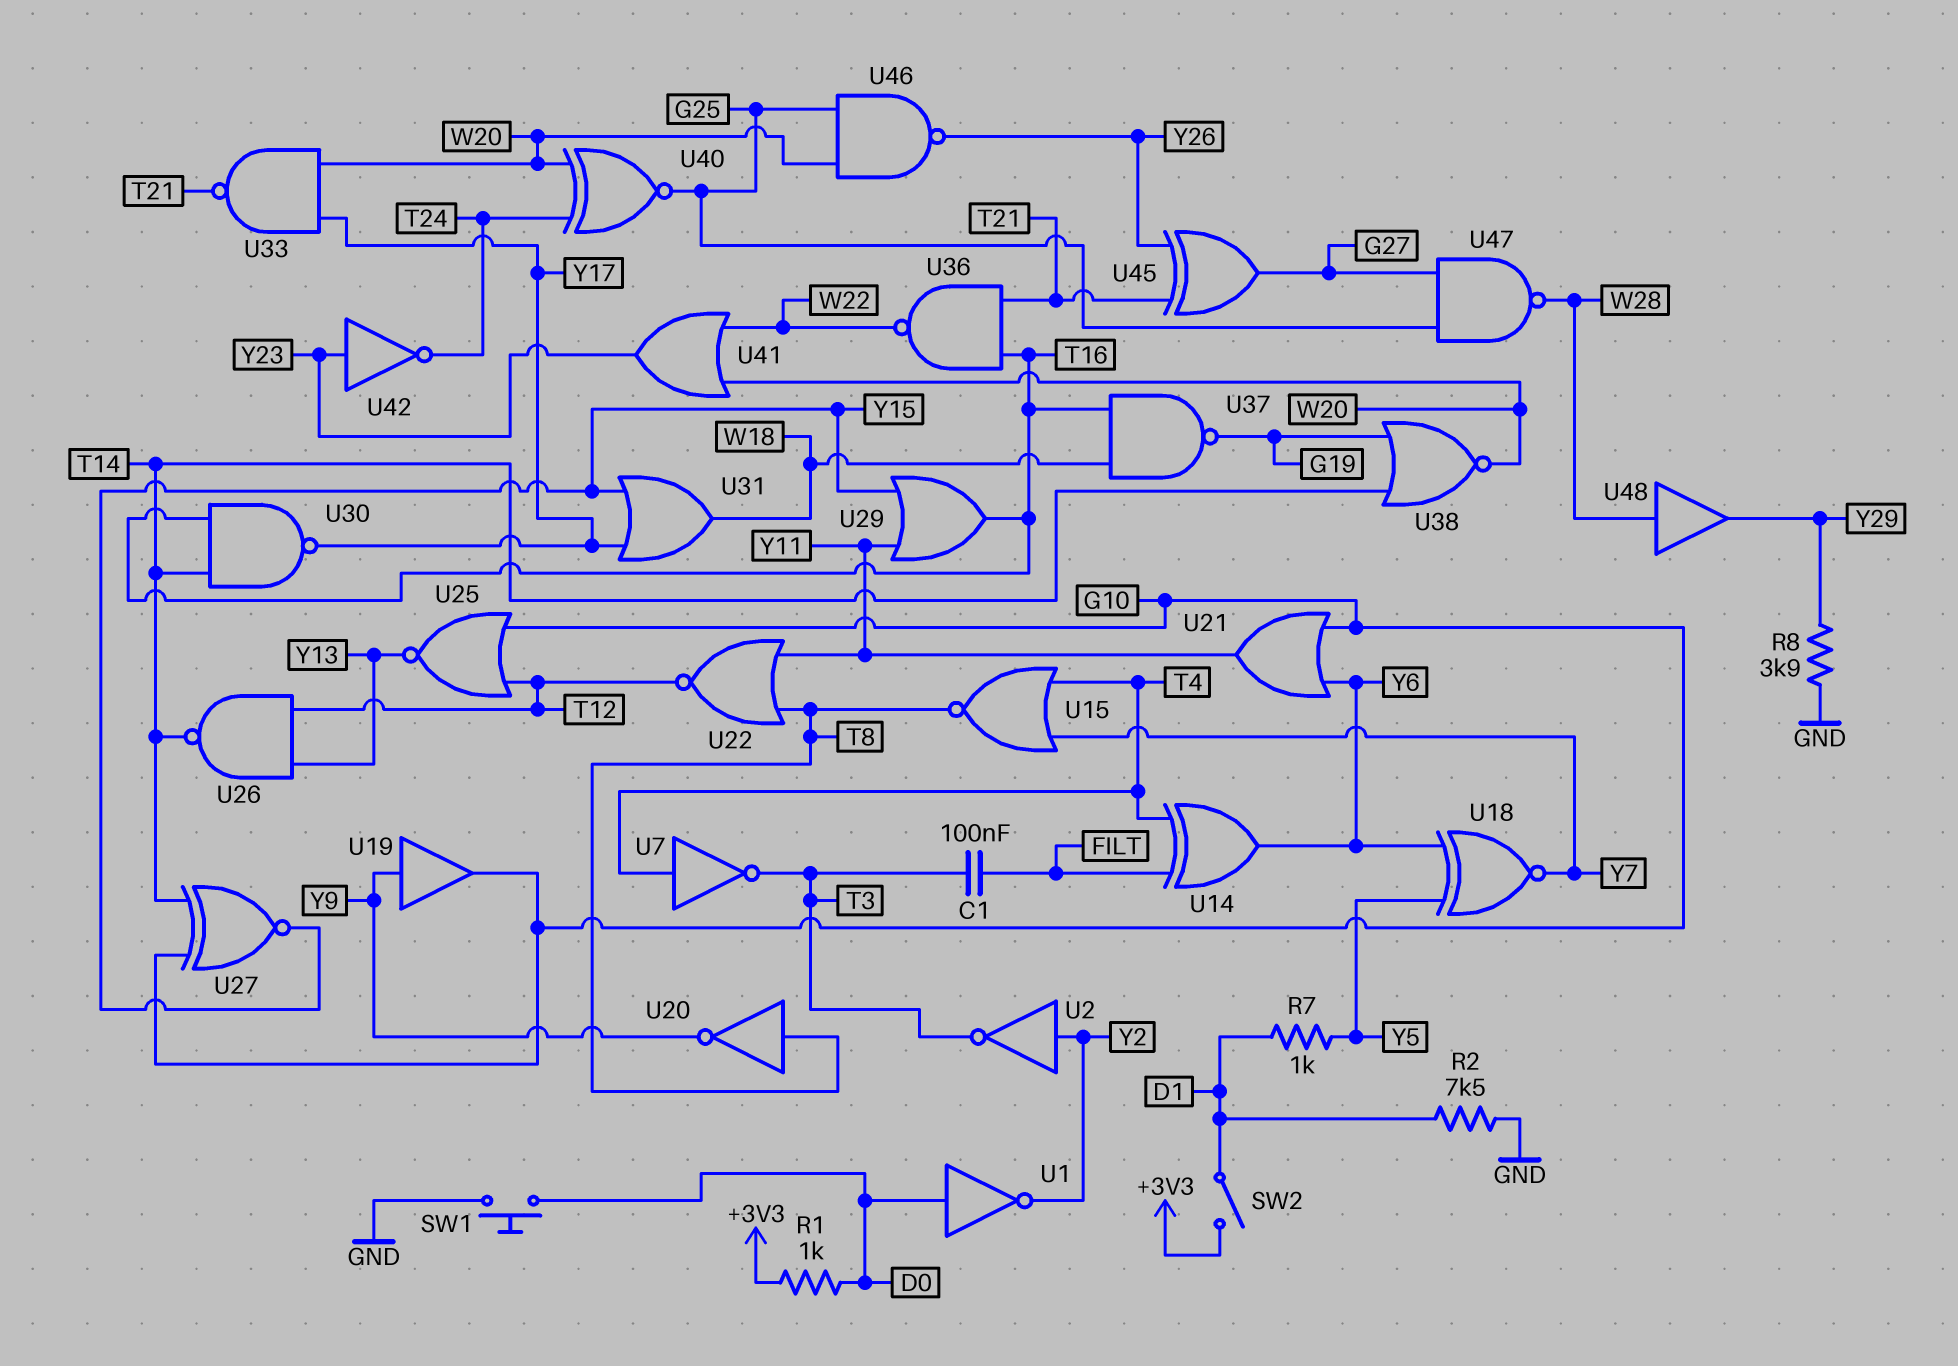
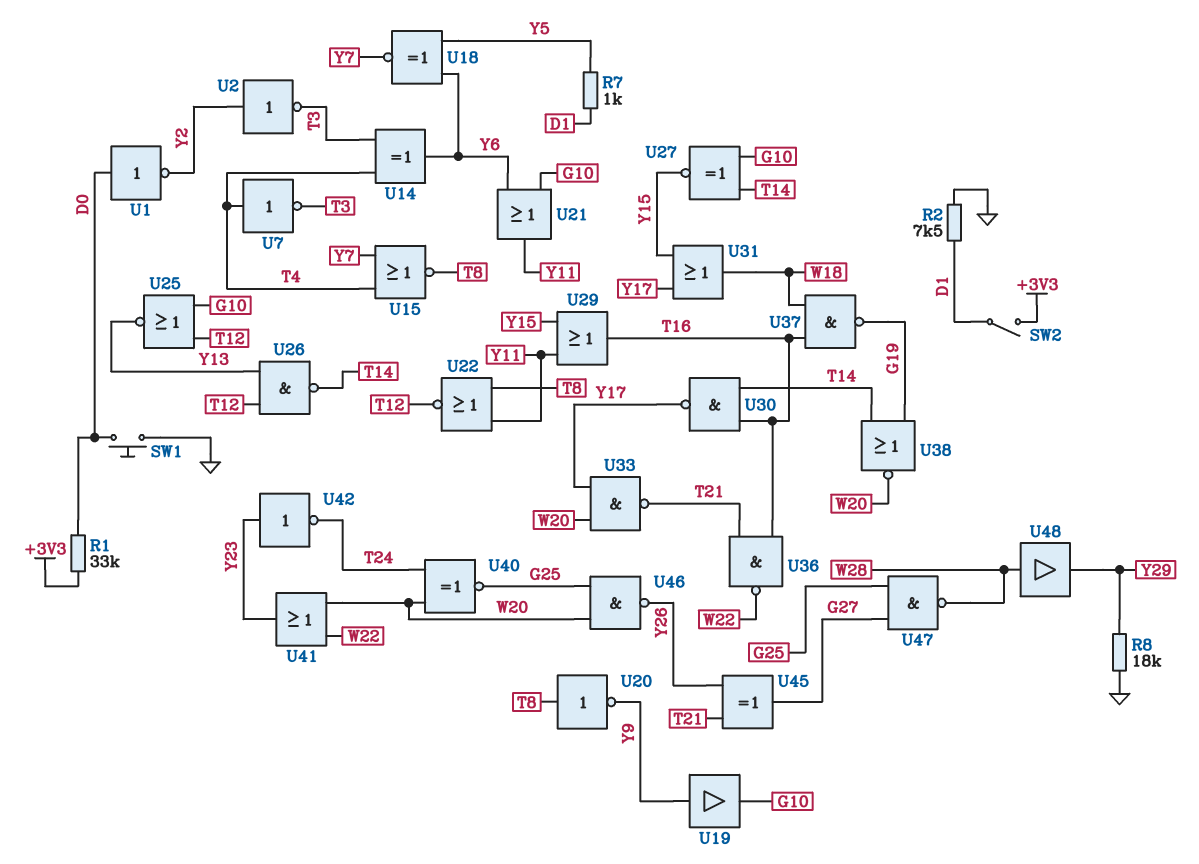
C1: 100nF (FILT, T3) -> none
R1: 1k (+3V3, D0) -> 33k (+3V3, D0)
R8: 3.9k (GND, Y29) -> 18k (GND, Y29)
U14: XOR (in FILT, in T4, out Y6) -> XOR (in T3, in T4, out Y6)

